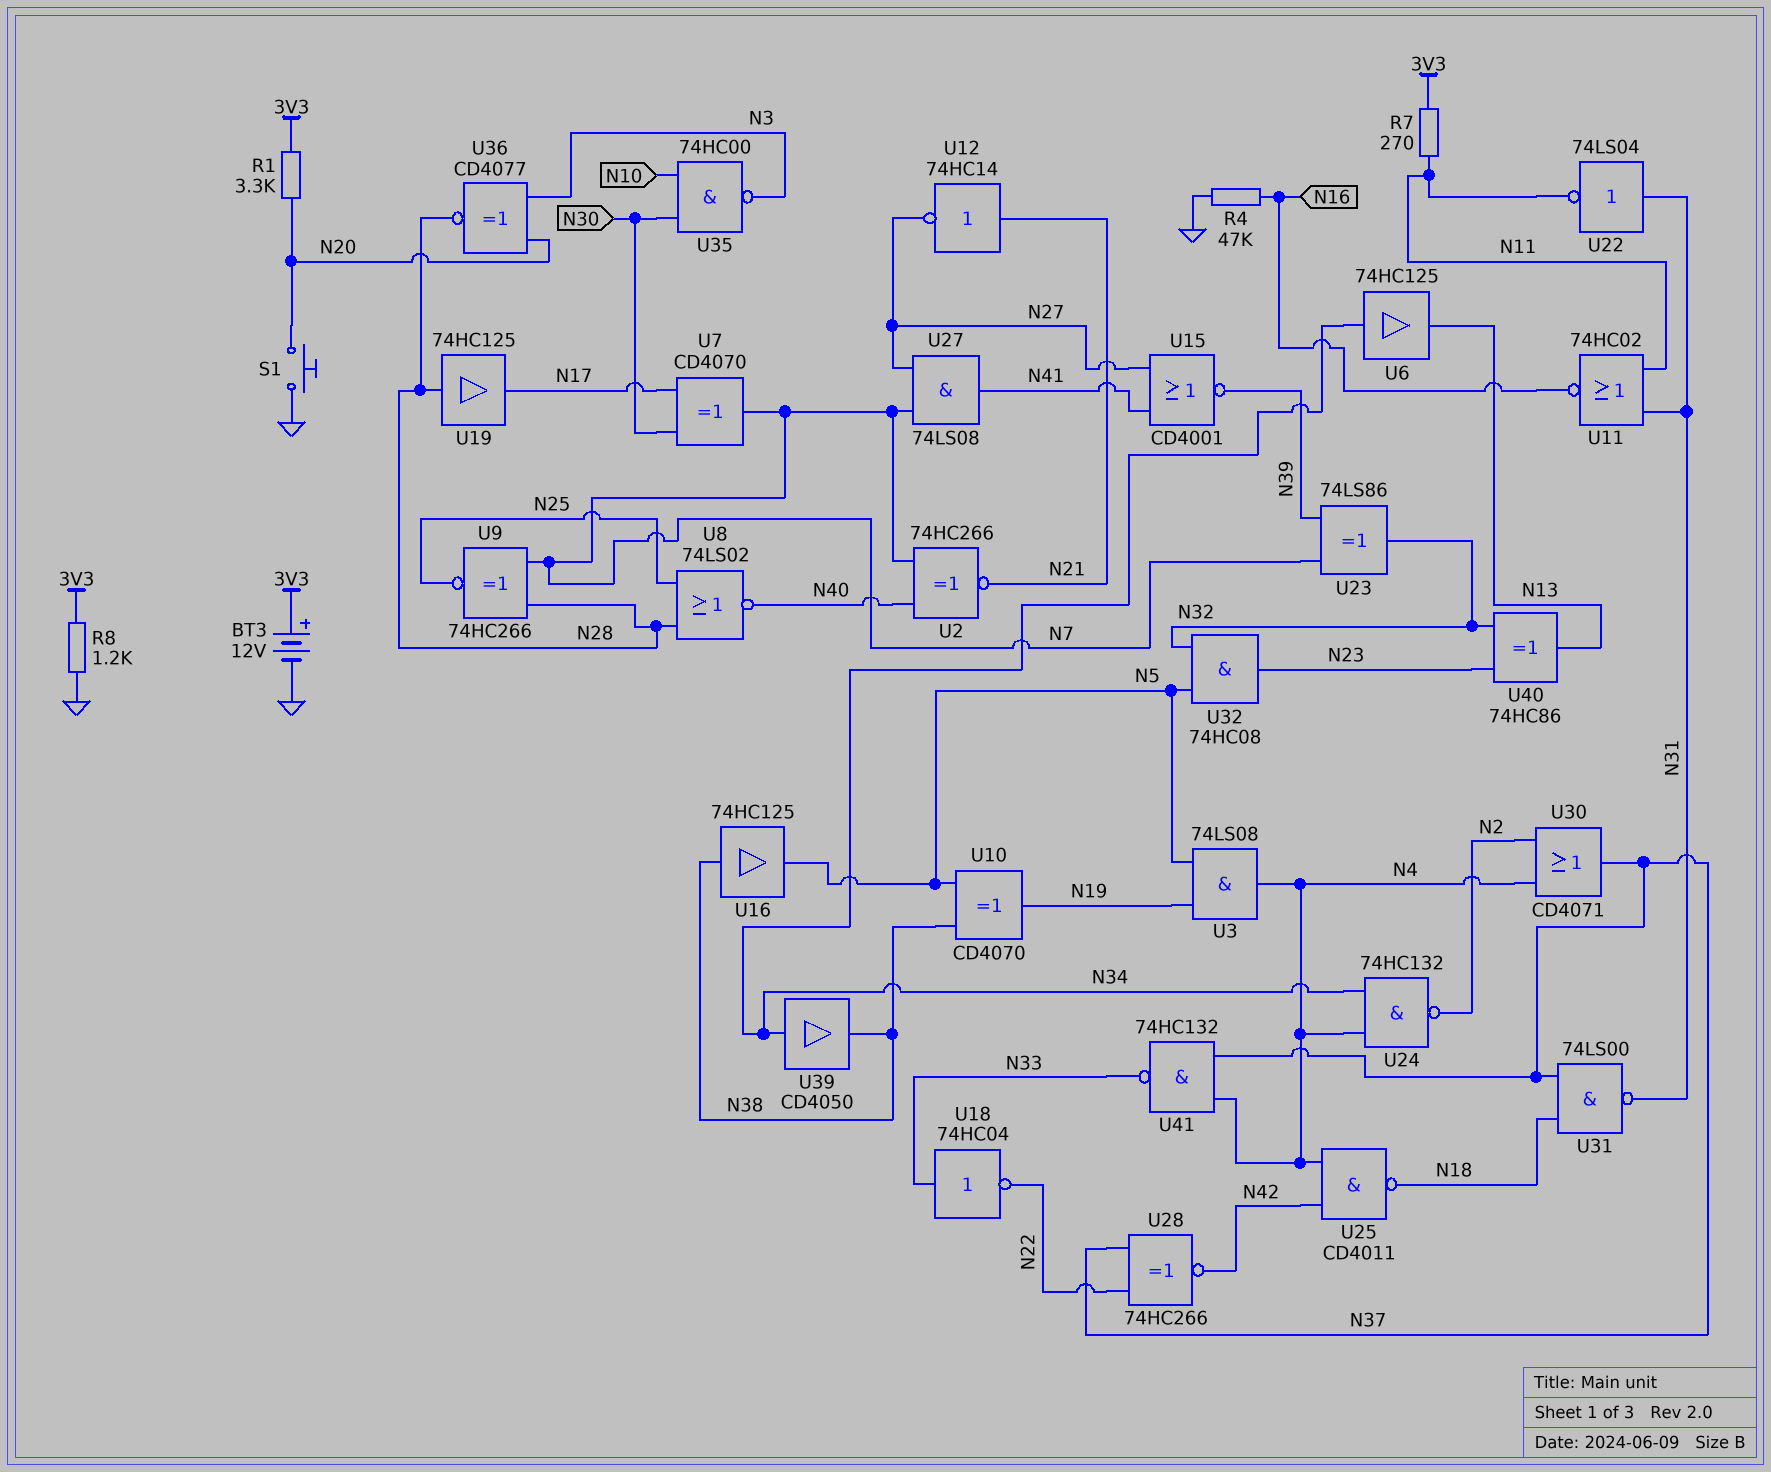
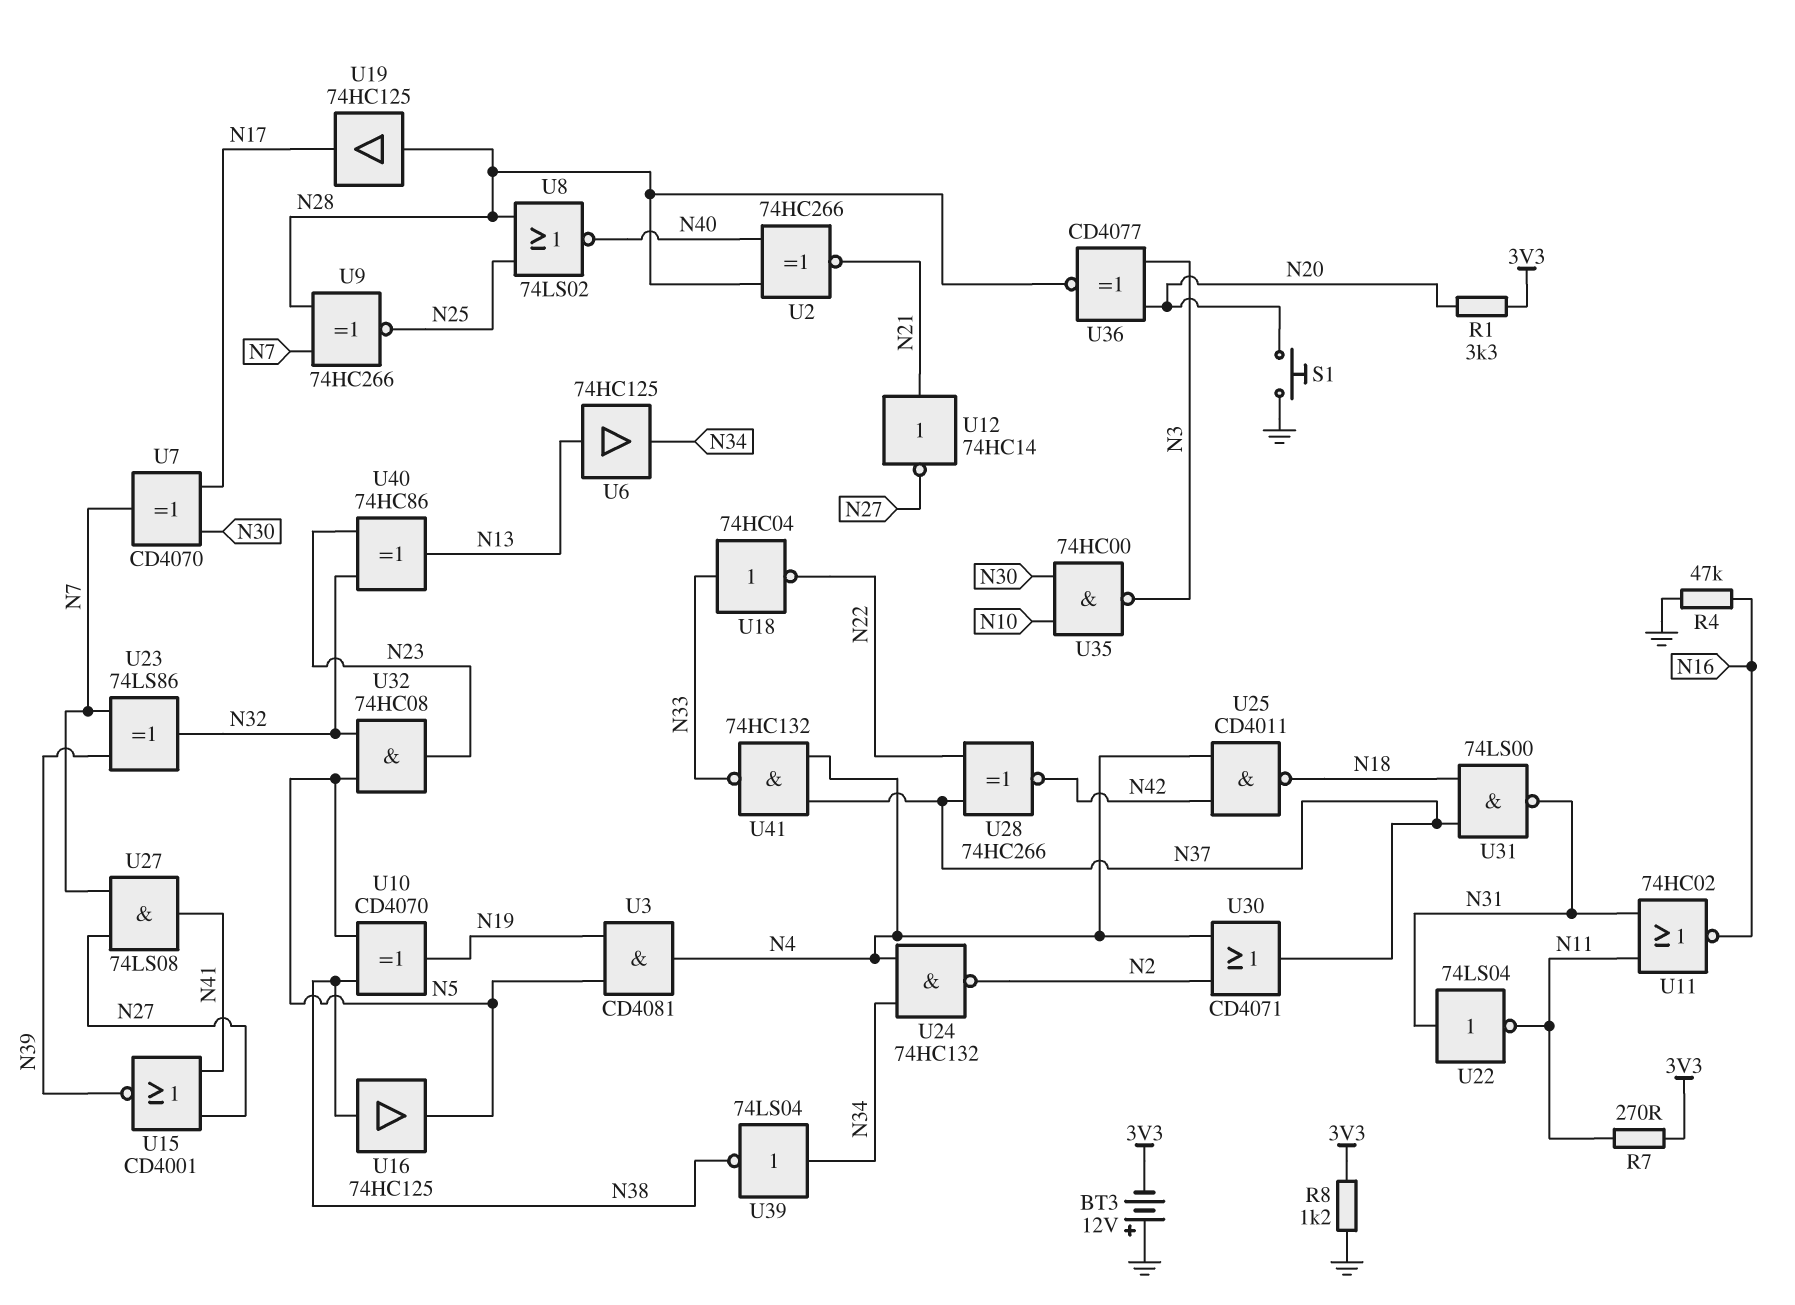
BT3: 12V (plus 3V3, minus GND) -> 12V (plus GND, minus 3V3)
U2: XNOR 74HC266 (in N7, in N40, out N21) -> XNOR 74HC266 (in N28, in N40, out N21)
U3: AND 74LS08 (in N5, in N19, out N4) -> AND CD4081 (in N5, in N19, out N4)
U6: buffer 74HC125 (in N34, out N13) -> buffer 74HC125 (in N13, out N34)
U39: buffer CD4050 (in N34, out N38) -> NOT 74LS04 (in N34, out N38)

